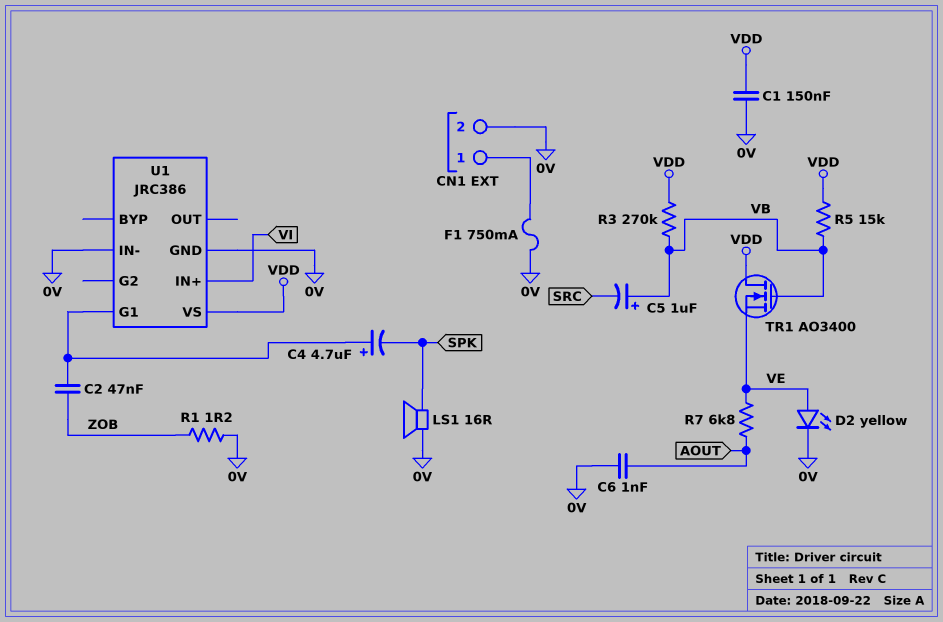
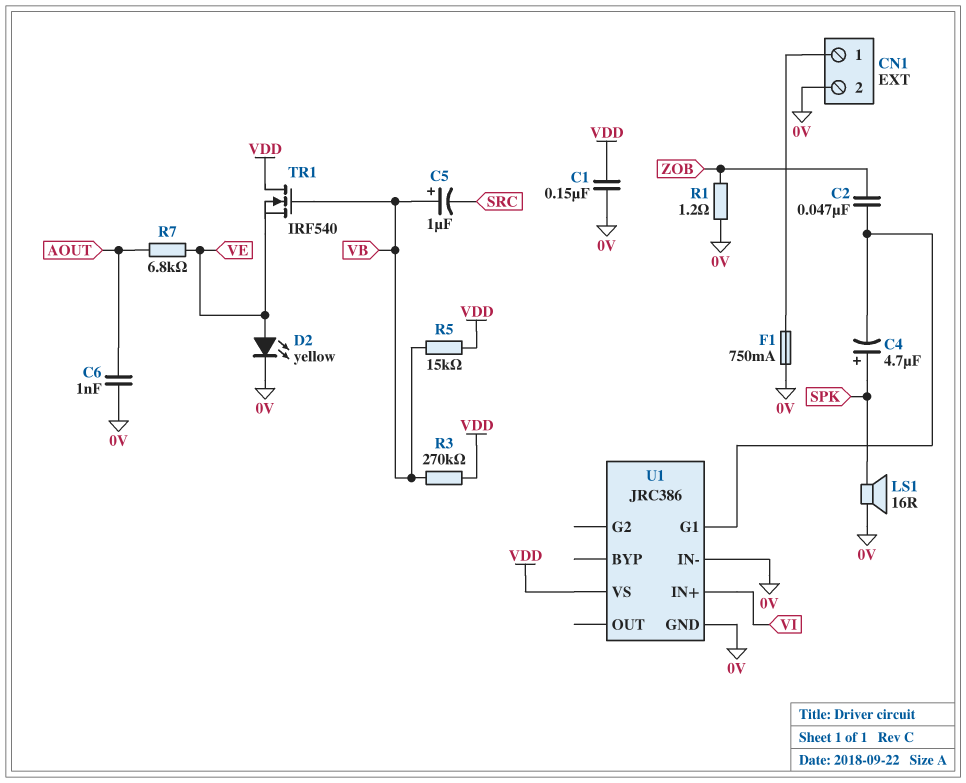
C4: 4.7uF (plus U1/G1, minus SPK) -> 4.7uF (plus SPK, minus U1/G1)
TR1: NMOS AO3400 (G VB, D VDD, S VE) -> NMOS IRF540 (G VB, D VDD, S VE)

